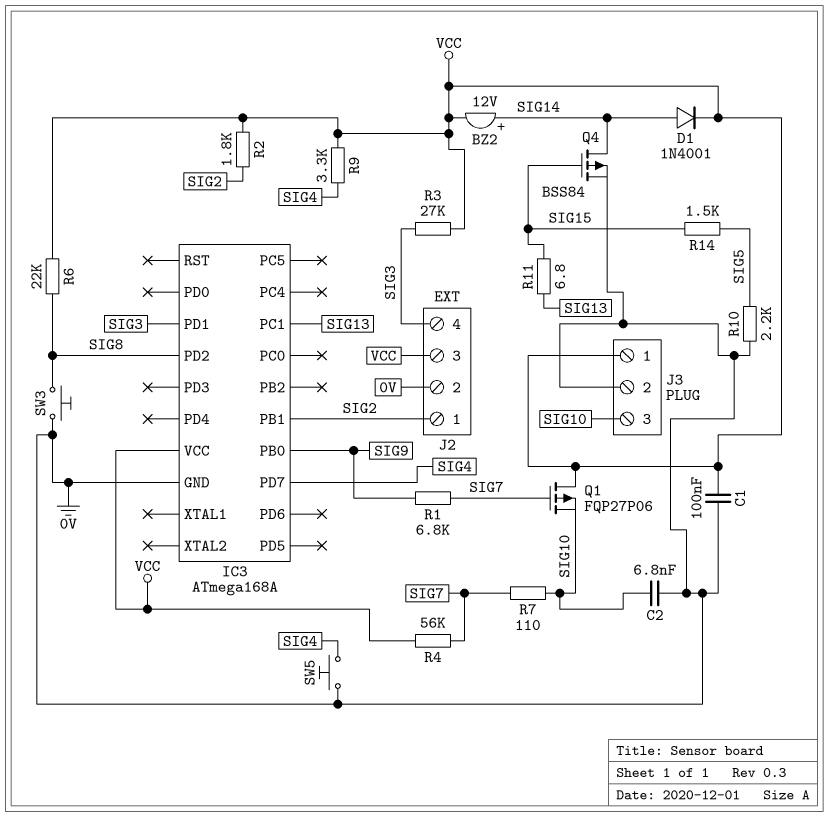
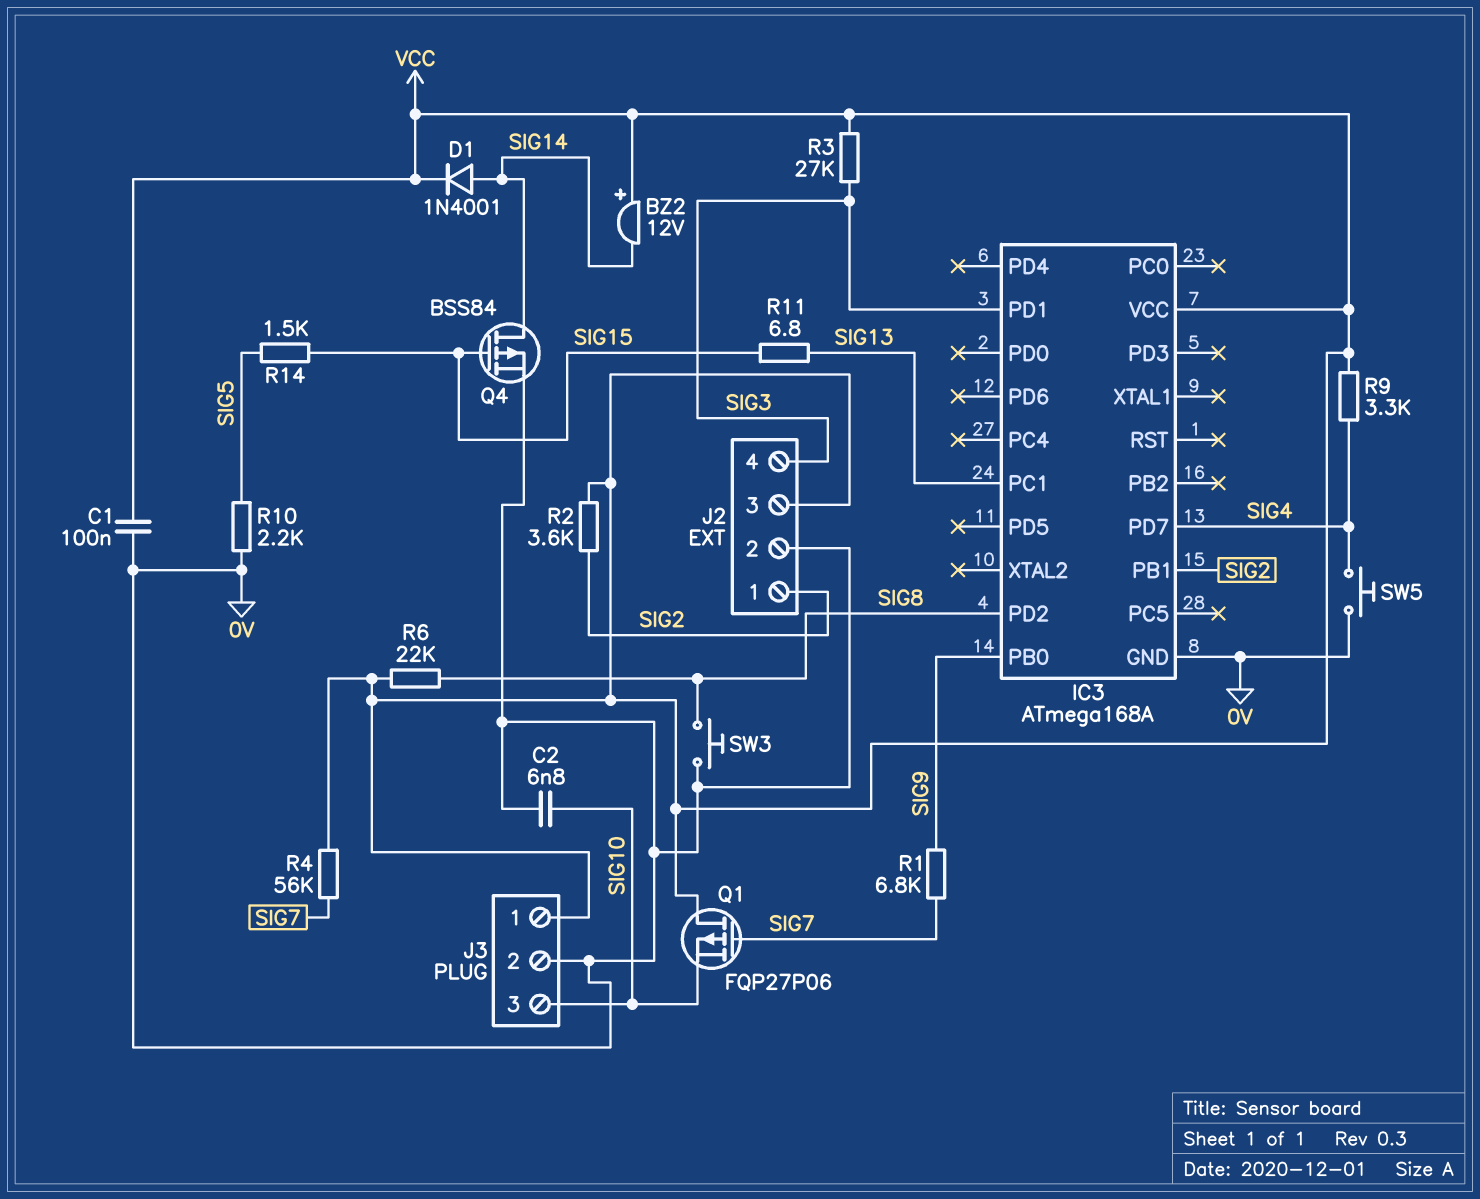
BZ2: buzzer 12V (plus SIG14, minus VCC) -> buzzer 12V (plus VCC, minus SIG14)
R2: 1.8k (SIG2, VCC) -> 3.6k (SIG2, VCC)
R7: 110 (SIG7, SIG10) -> none

